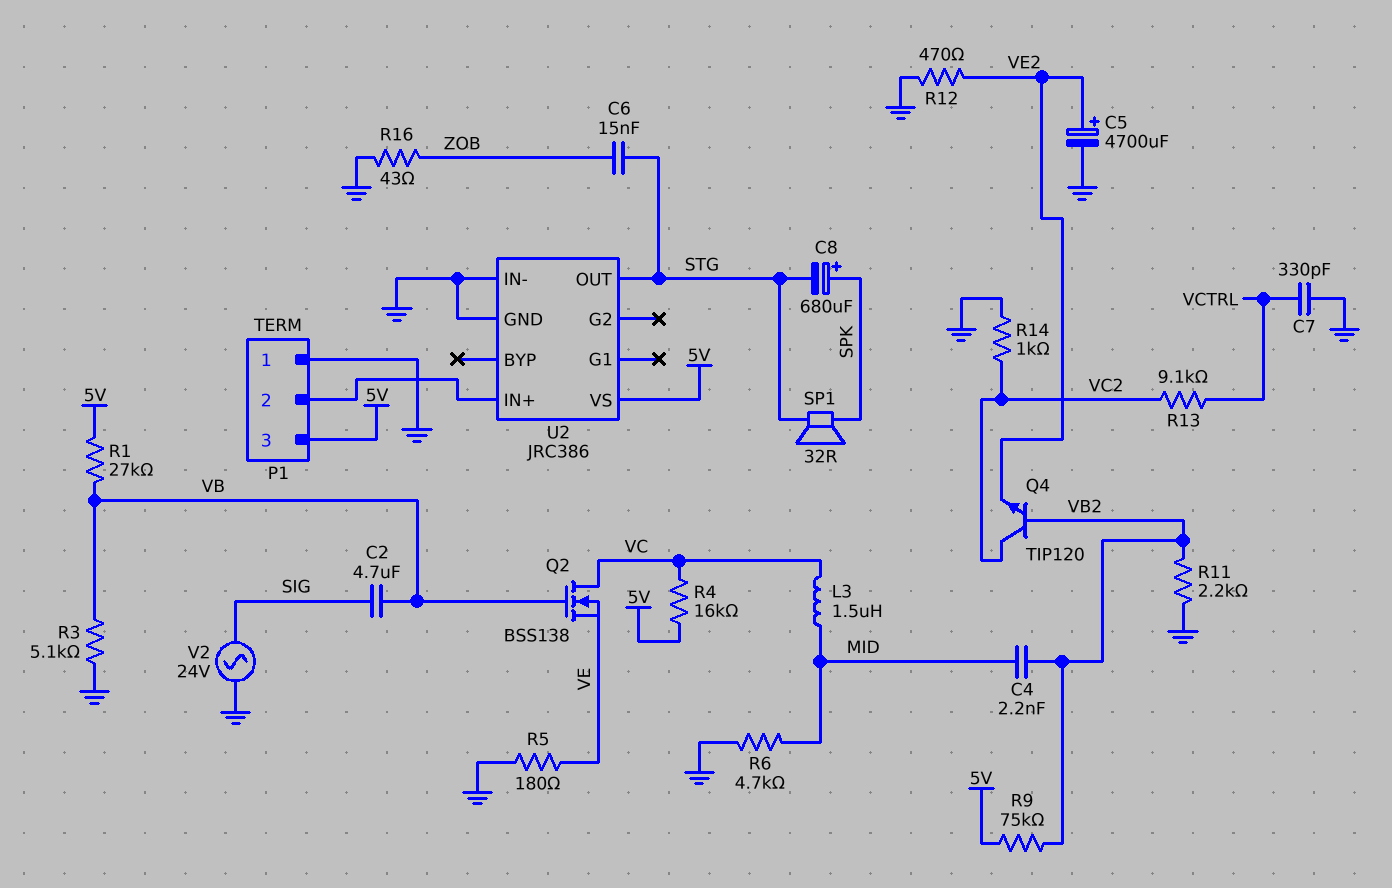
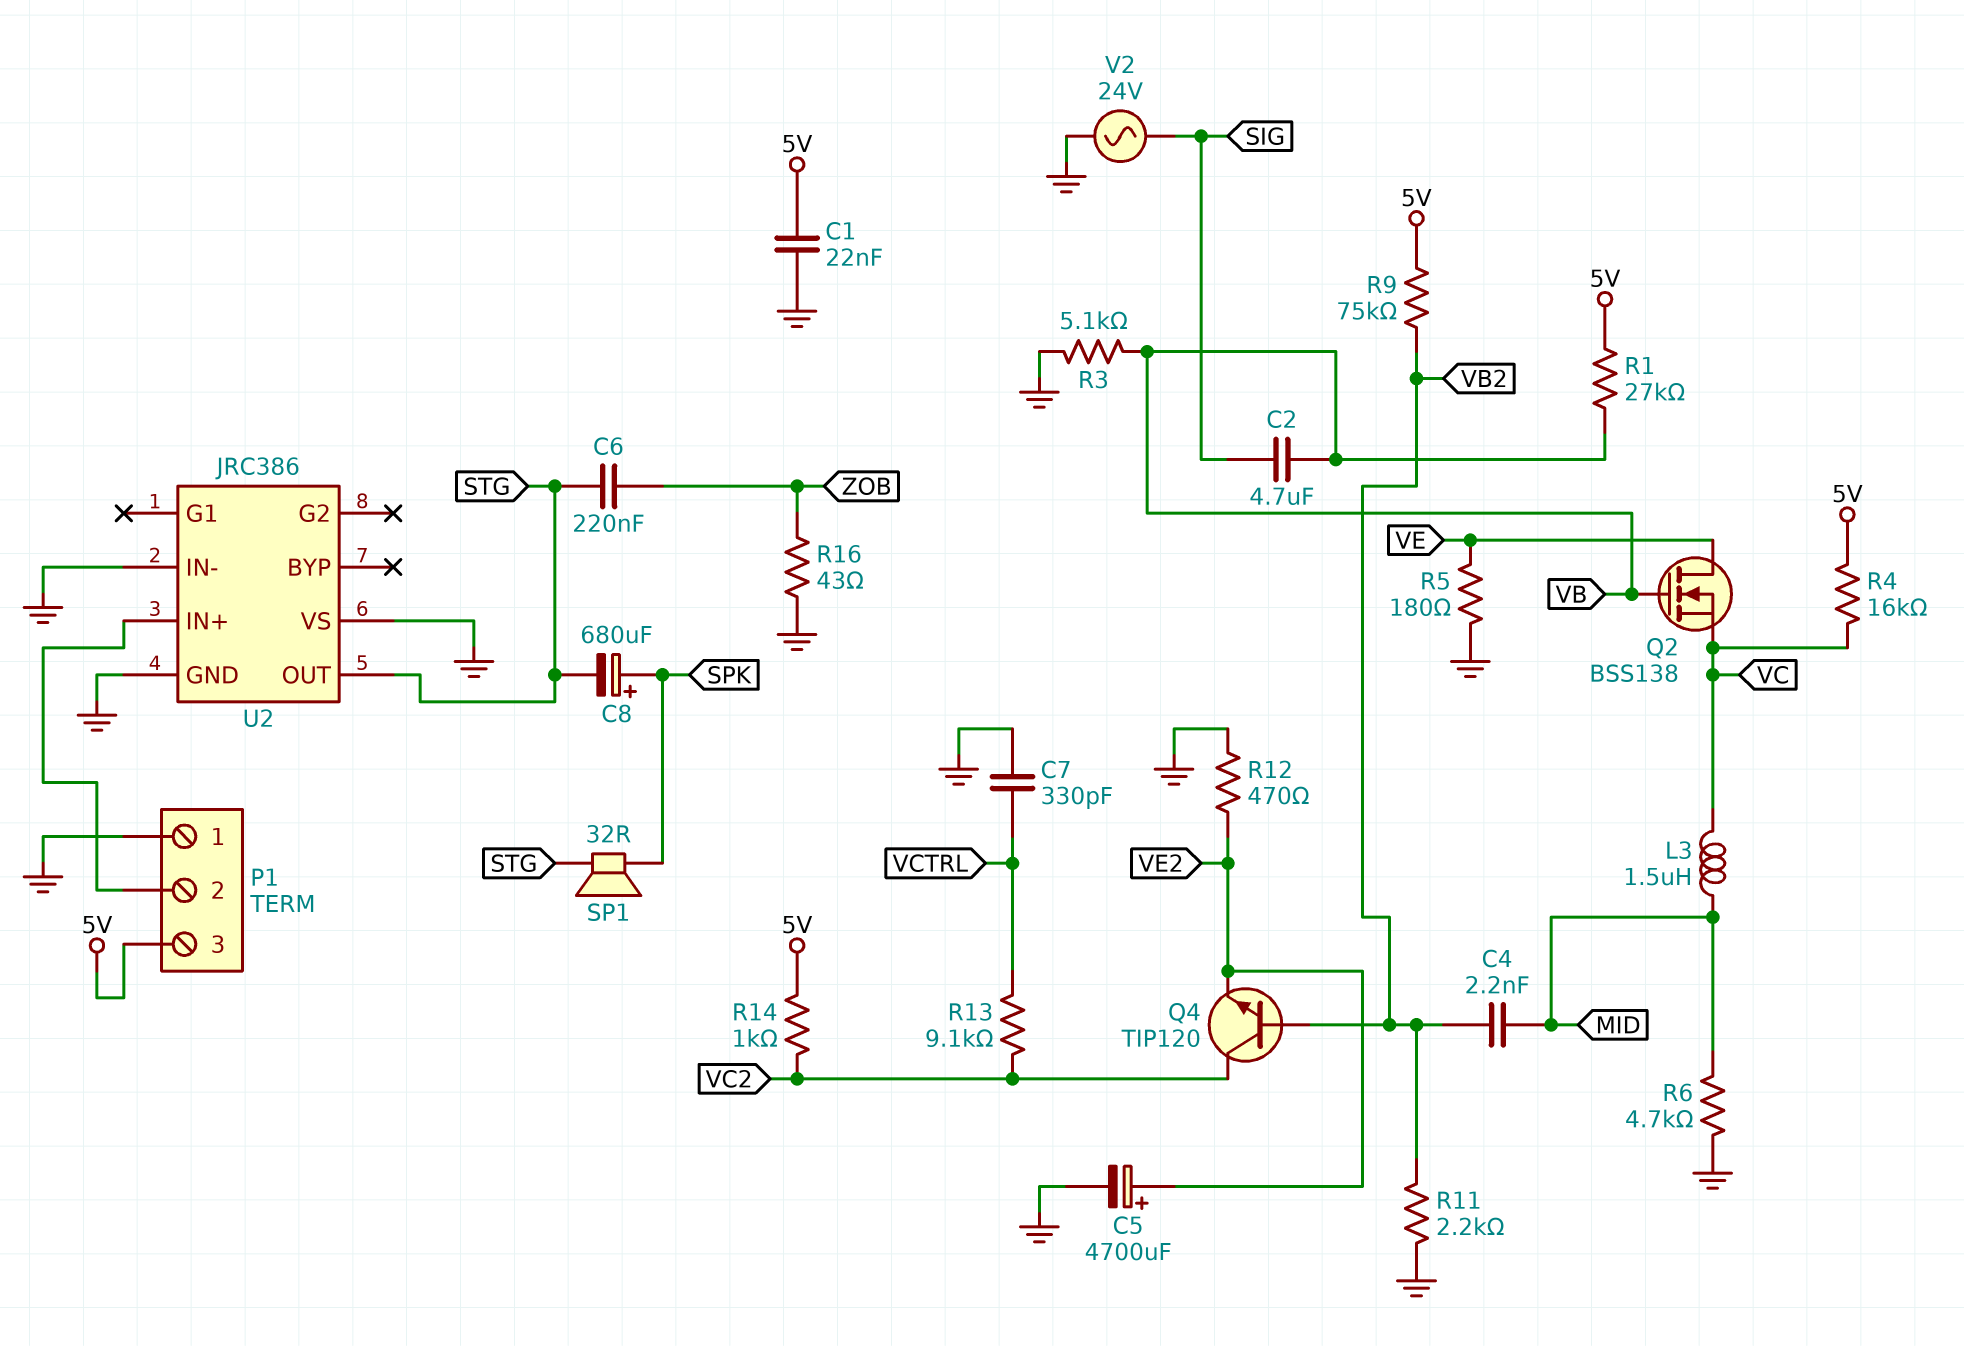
C1: none -> 22nF (5V, GND)
C6: 15nF (STG, ZOB) -> 220nF (STG, ZOB)
Q2: NMOS BSS138 (G VB, D VC, S VE) -> NMOS BSS138 (G VB, D VE, S VC)
R14: 1k (GND, VC2) -> 1k (5V, VC2)
U2 pin VS: 5V -> GND

